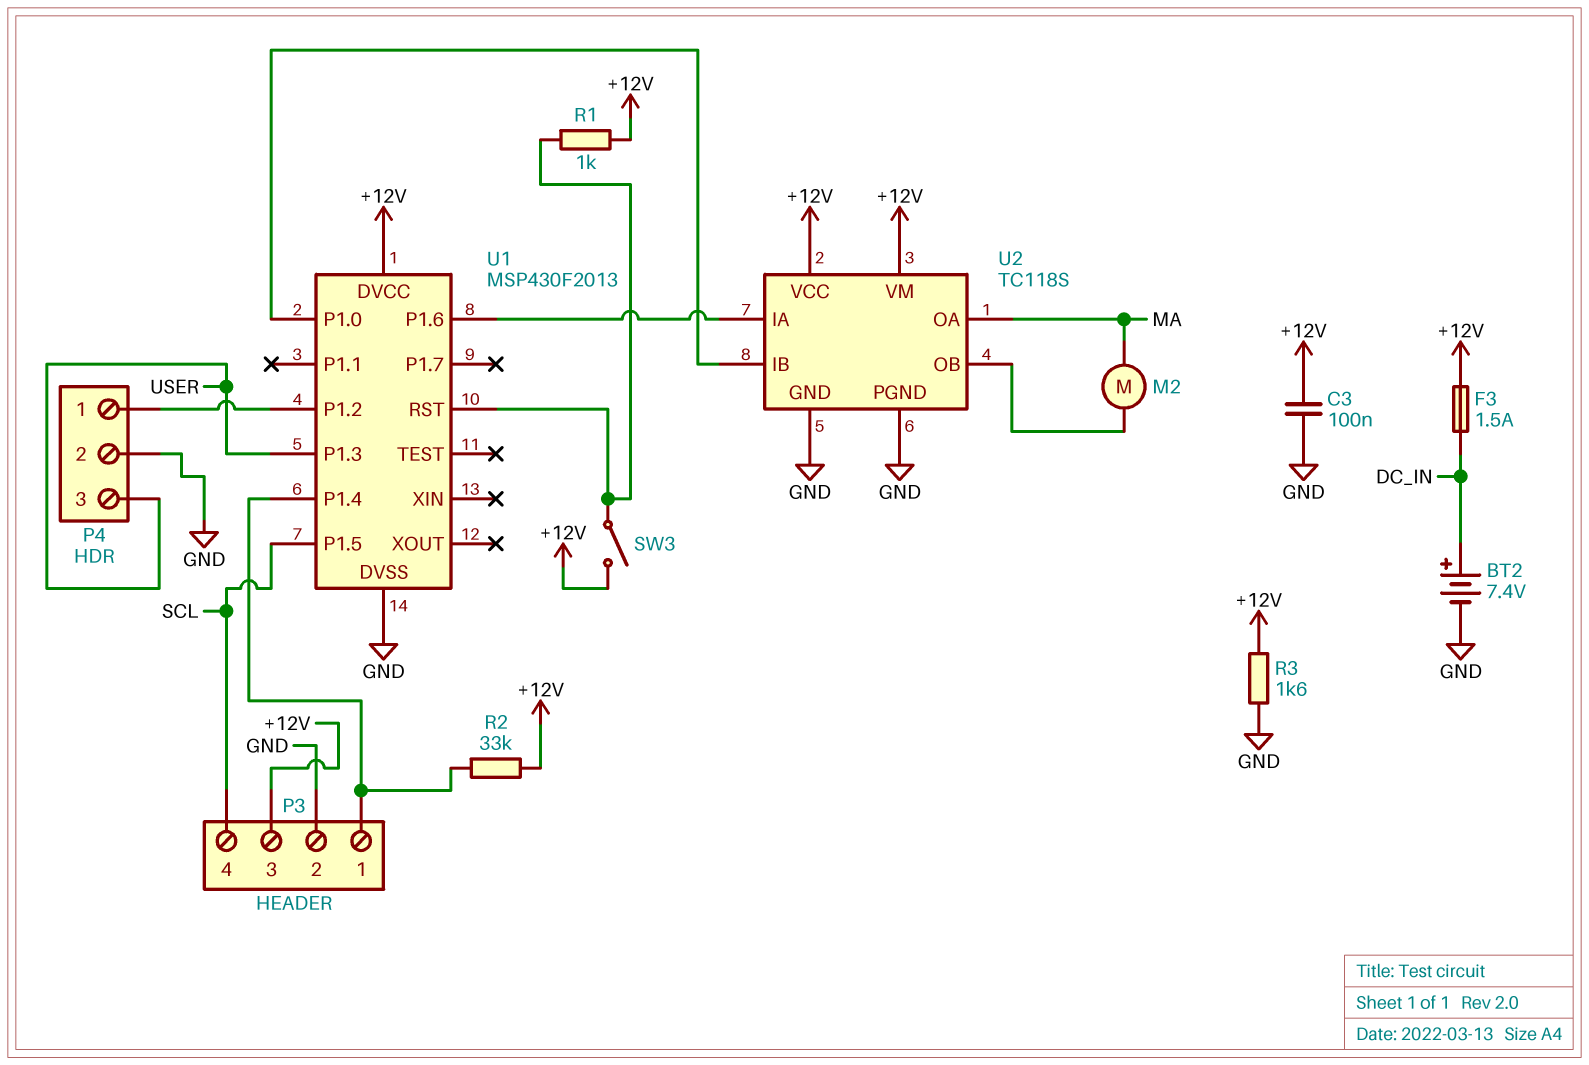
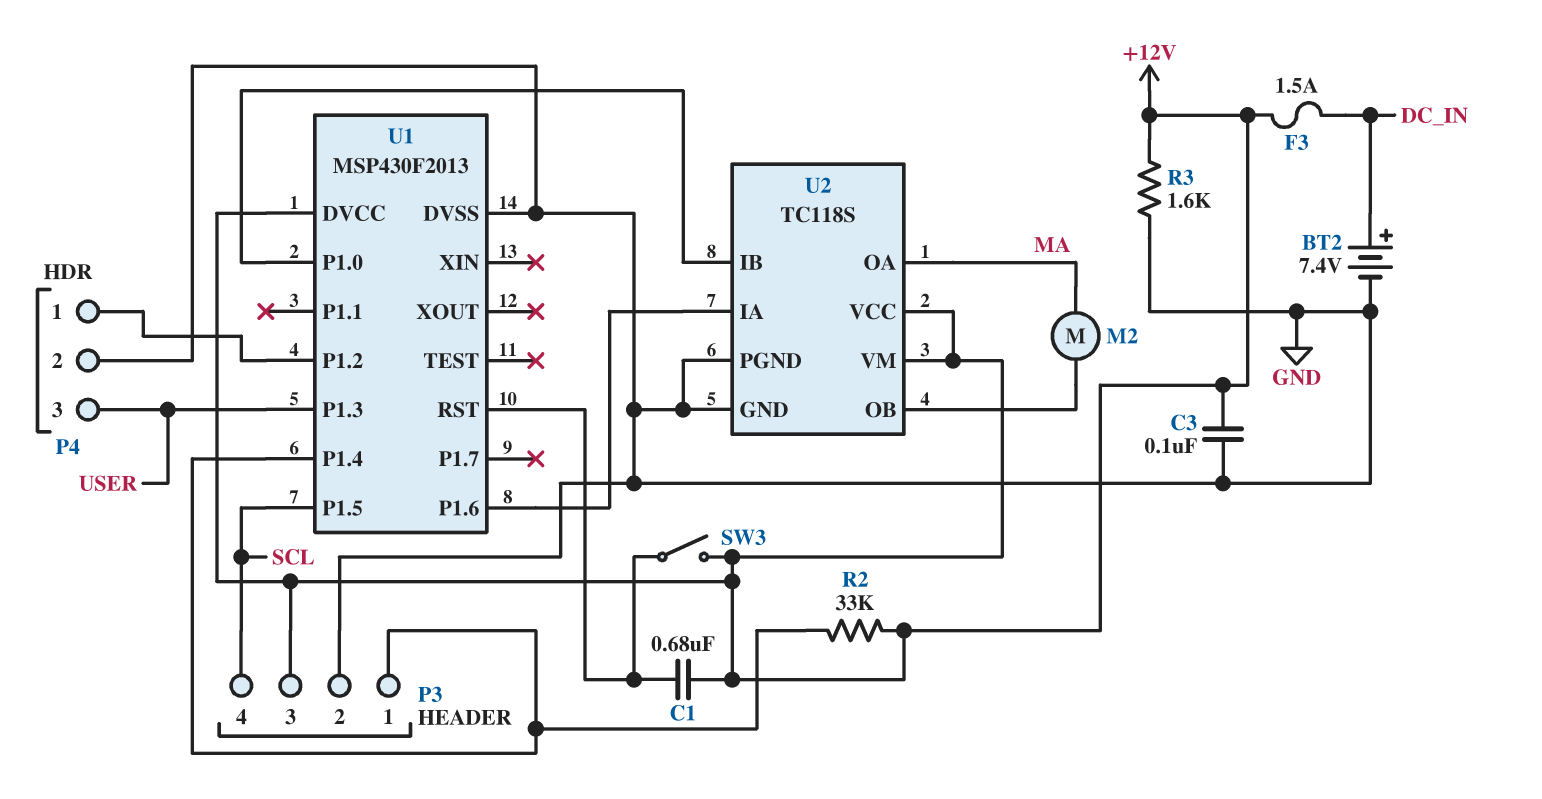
C1: none -> 680nF (+12V, U1/RST)
R1: 1k (+12V, U1/RST) -> none

